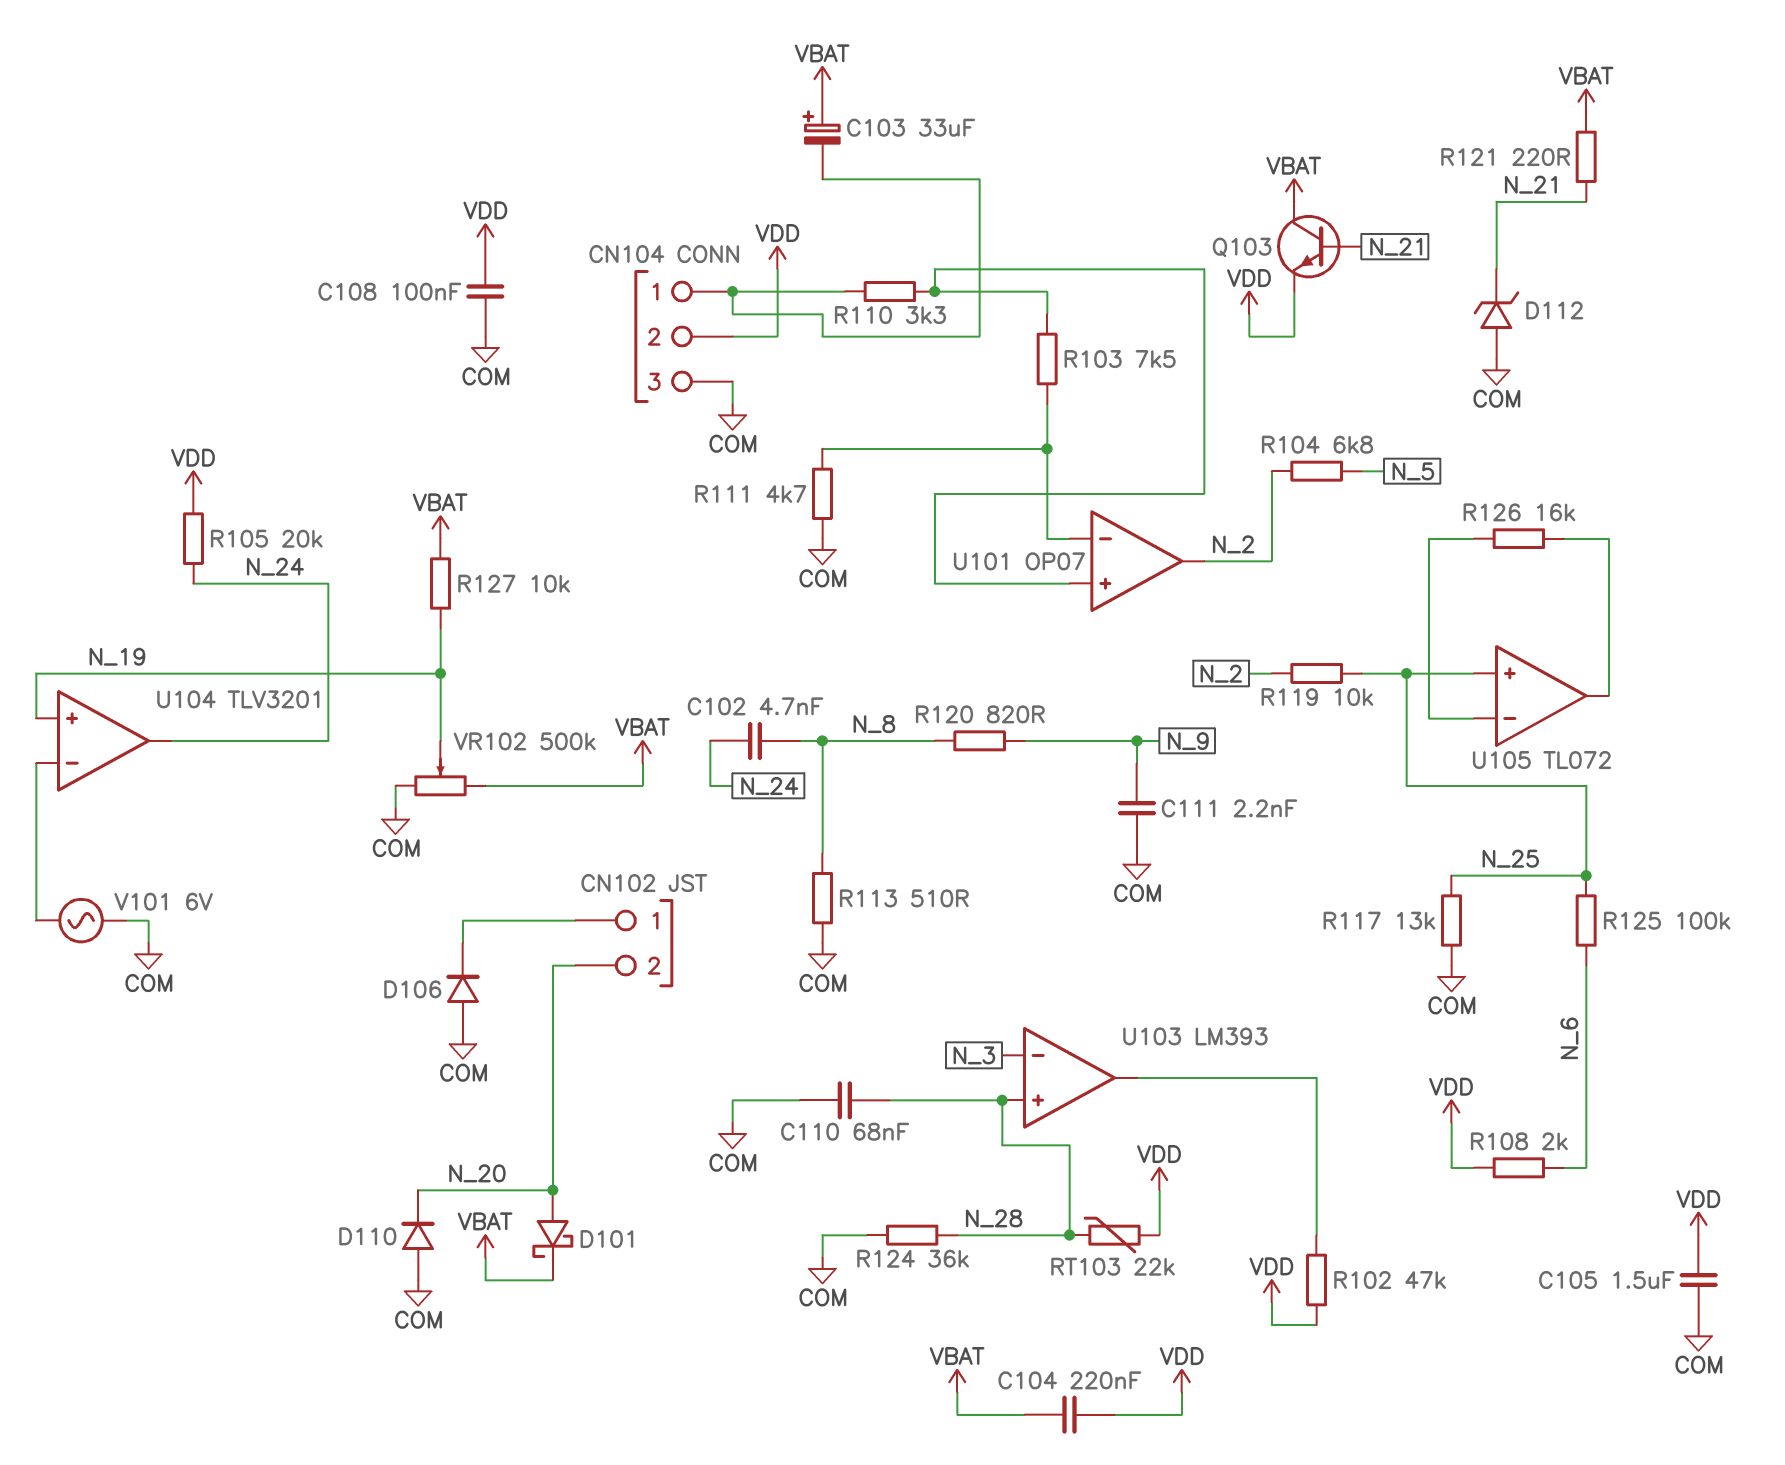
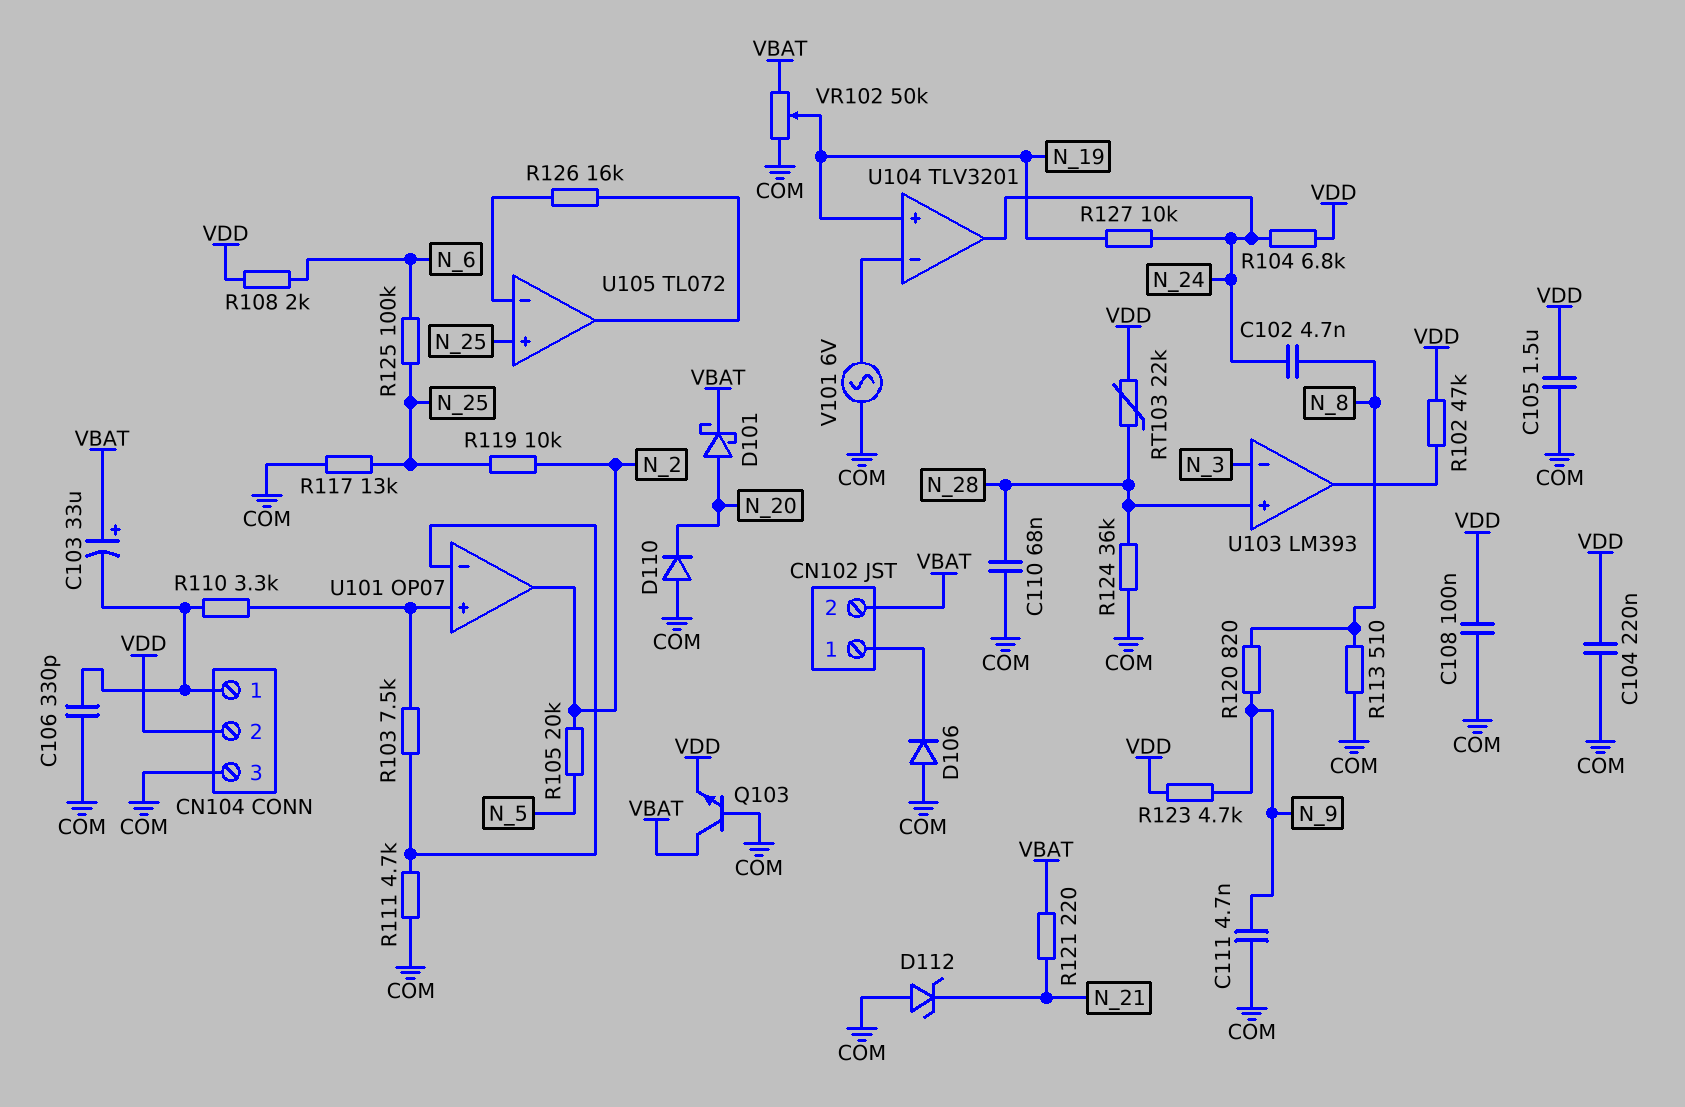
C104: 220nF (VBAT, VDD) -> 220nF (COM, VDD)
C106: none -> 330pF (CN104/1, COM)
C111: 2.2nF (COM, N_9) -> 4.7nF (COM, N_9)
CN102 pin 2: N_20 -> VBAT
Q103: NPN (B N_21, C VBAT, E VDD) -> NPN (B COM, C VBAT, E VDD)
R104: 6.8k (N_2, N_5) -> 6.8k (N_24, VDD)
R105: 20k (N_24, VDD) -> 20k (N_2, N_5)
R123: none -> 4.7k (N_9, VDD)
R127: 10k (N_19, VBAT) -> 10k (N_19, N_24)
VR102: 500k (COM, VBAT, wiper N_19) -> 50k (COM, VBAT, wiper N_19)

